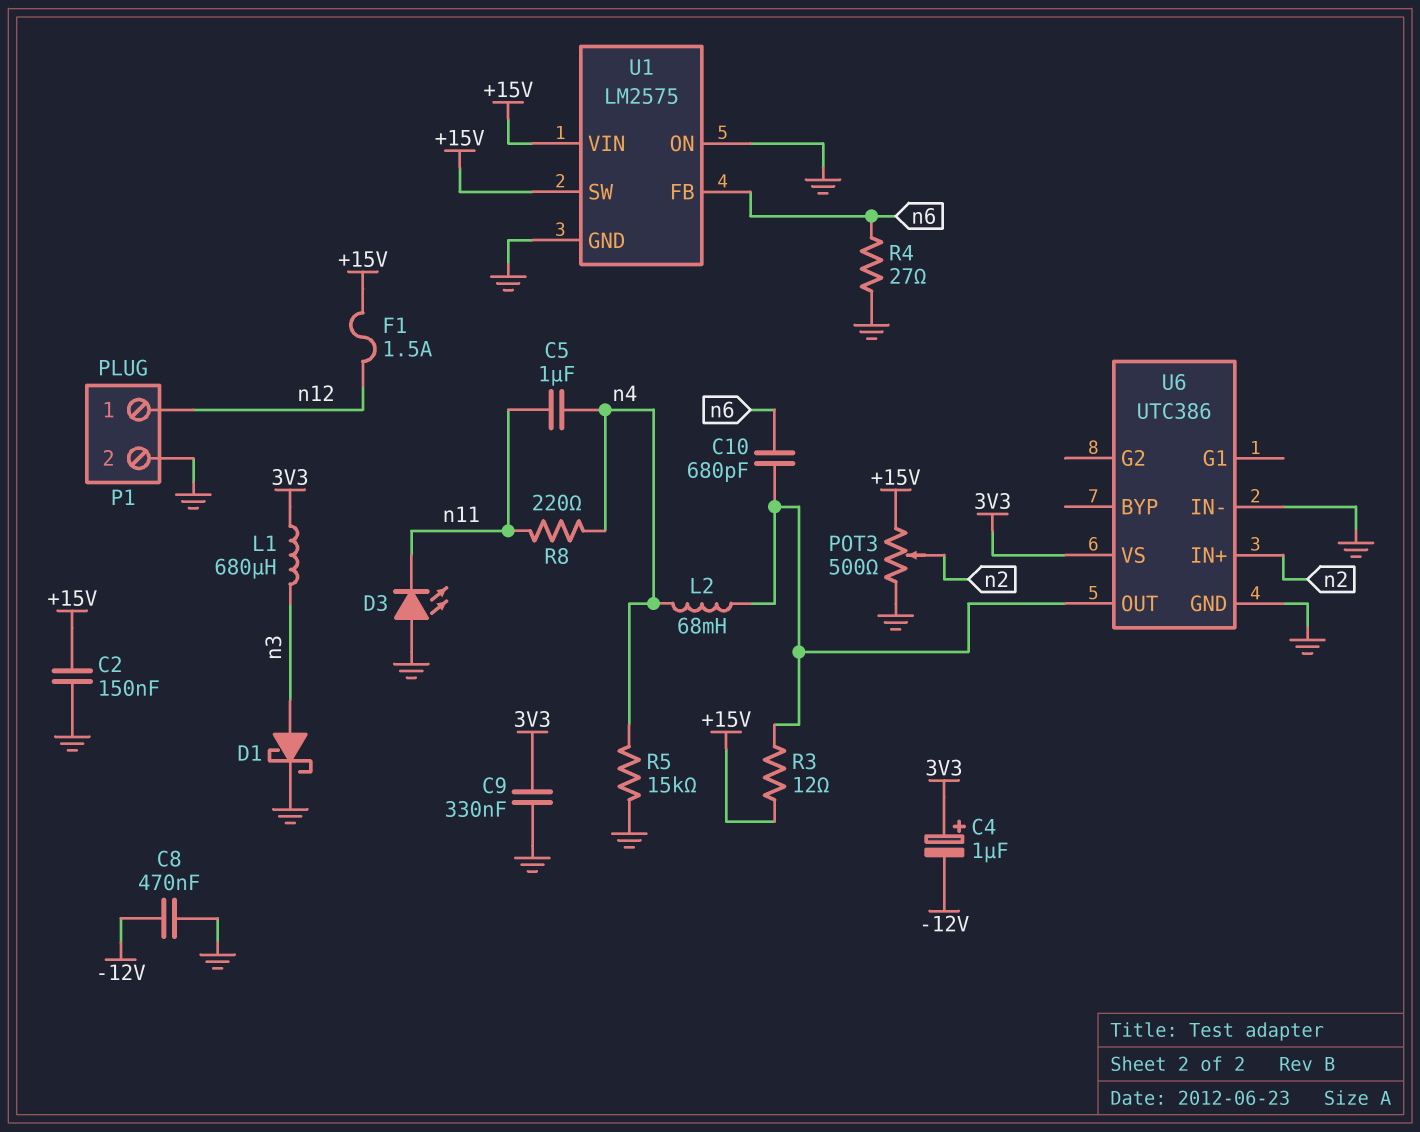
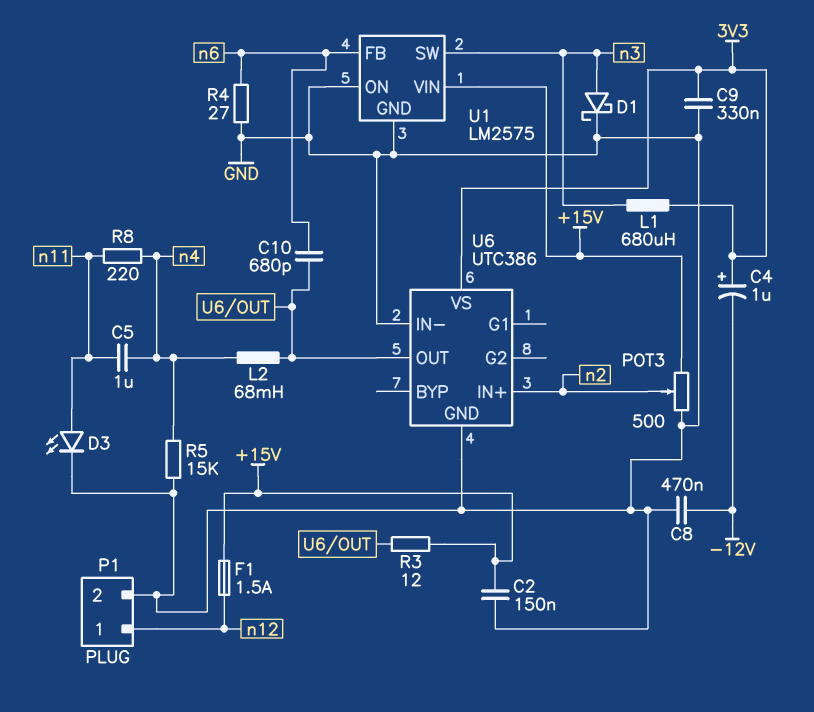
D3: LED (A GND, K n11) -> LED (A n11, K GND)
U1 pin SW: +15V -> n3

